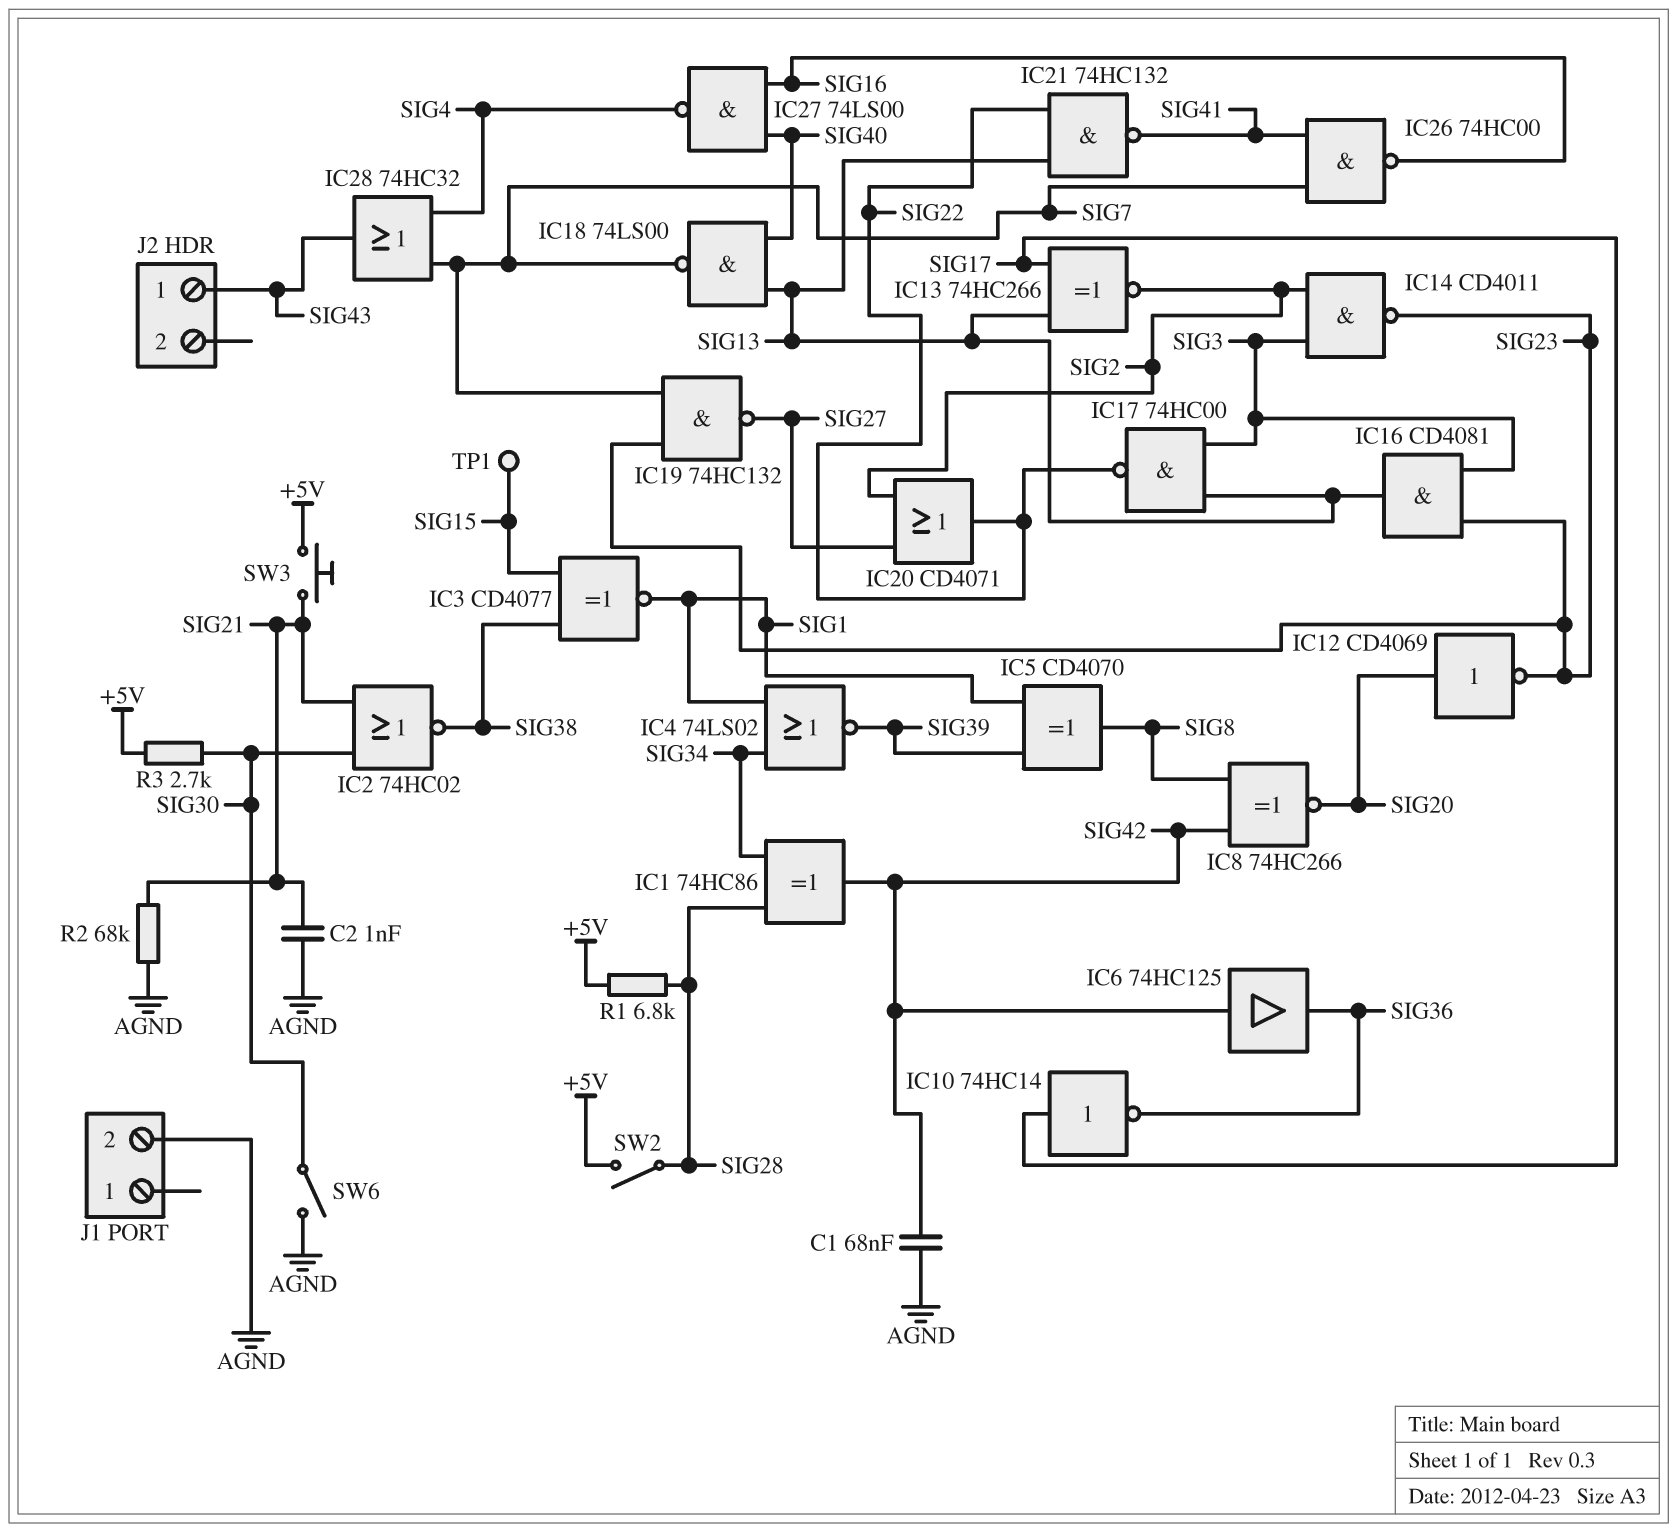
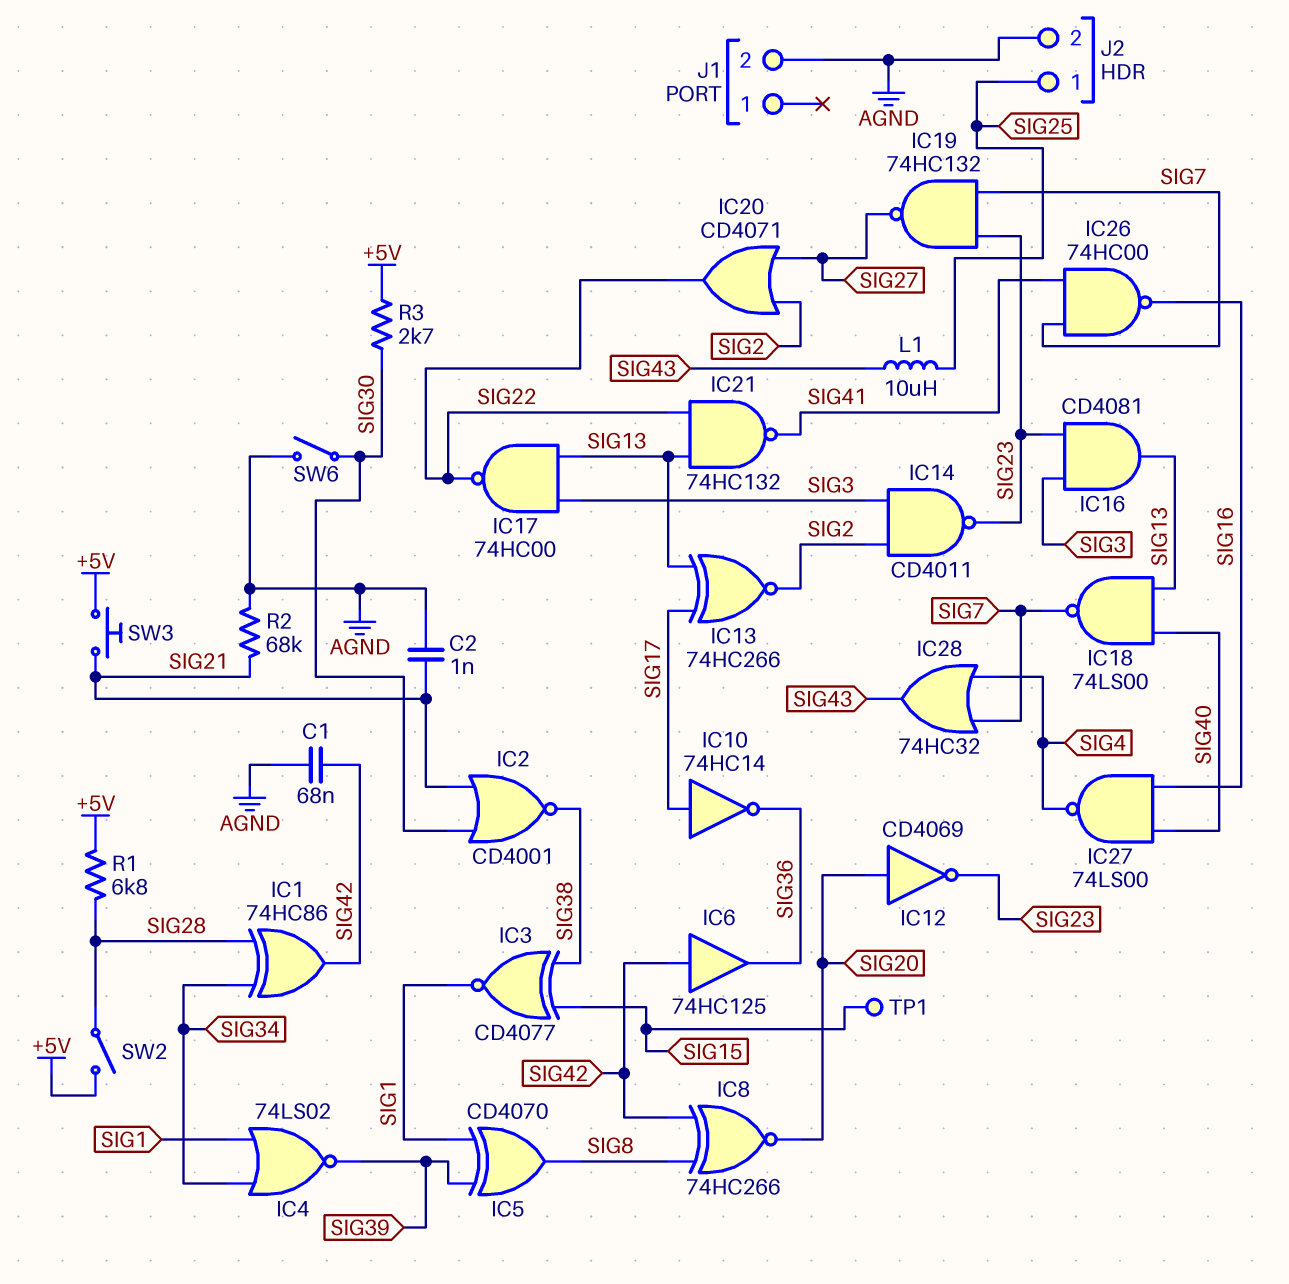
IC2: NOR 74HC02 (in SIG21, in SIG30, out SIG38) -> NOR CD4001 (in SIG21, in SIG30, out SIG38)
J2 pin 1: SIG43 -> SIG25
J2 pin 2: none -> AGND
L1: none -> 10uH (SIG25, SIG43)

